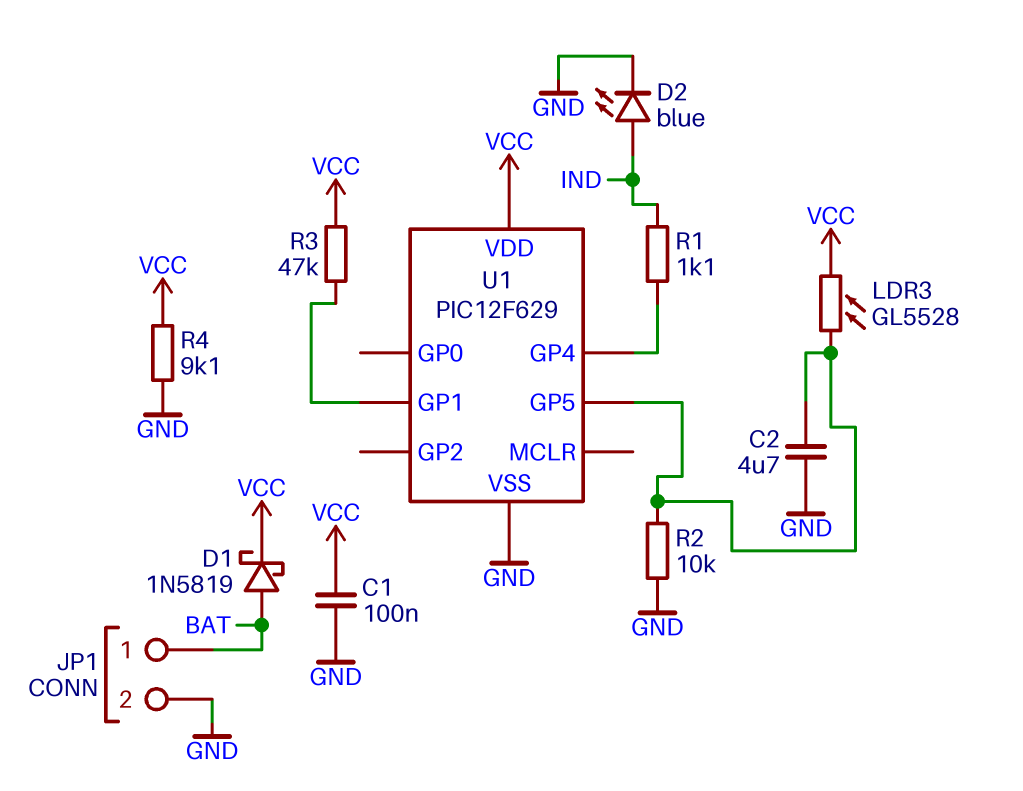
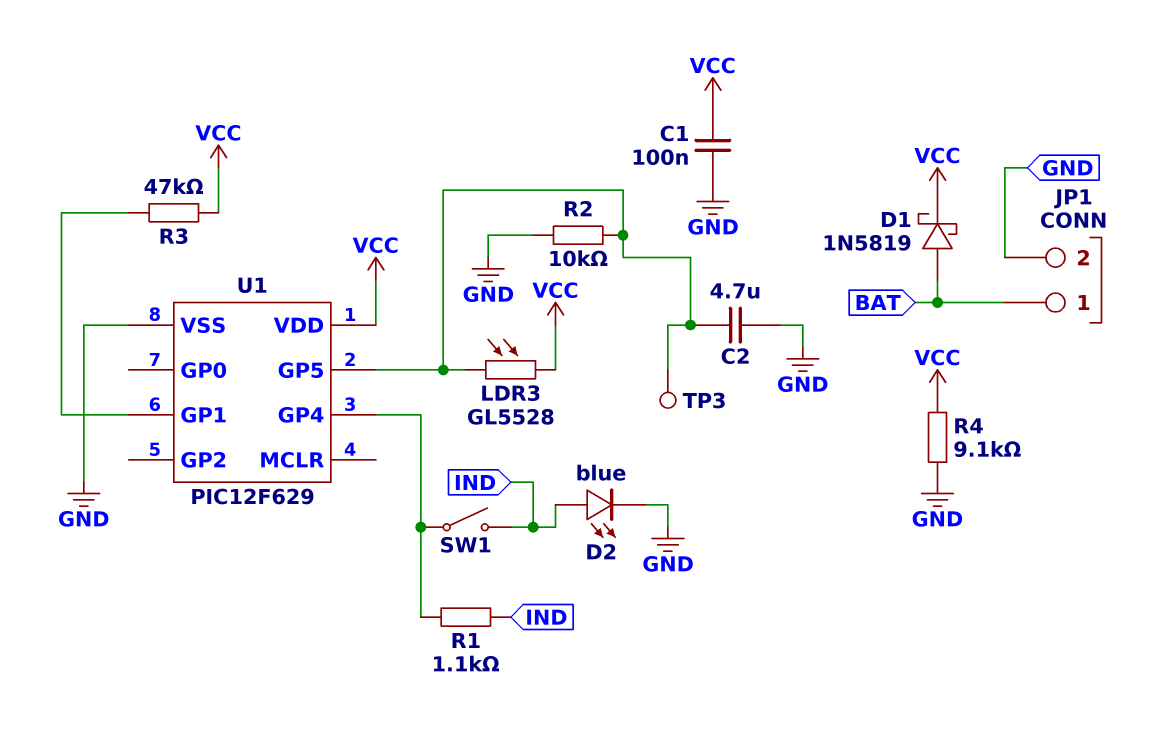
SW1: none -> switch (IND, U1/GP4)
TP3: none -> test point (U1/GP5)

